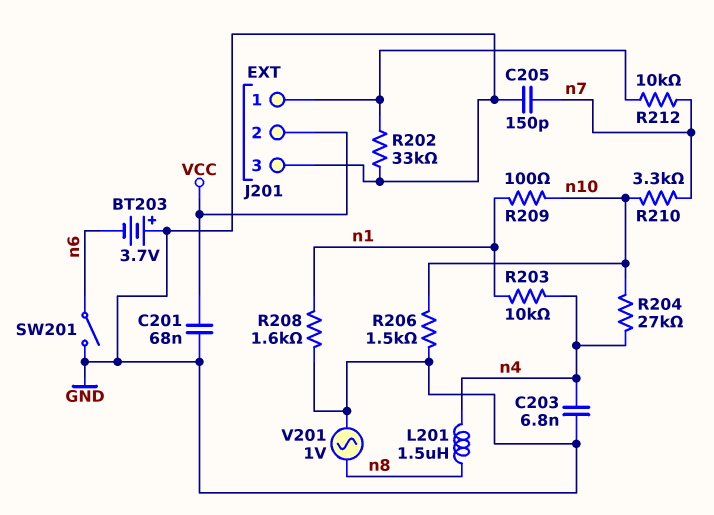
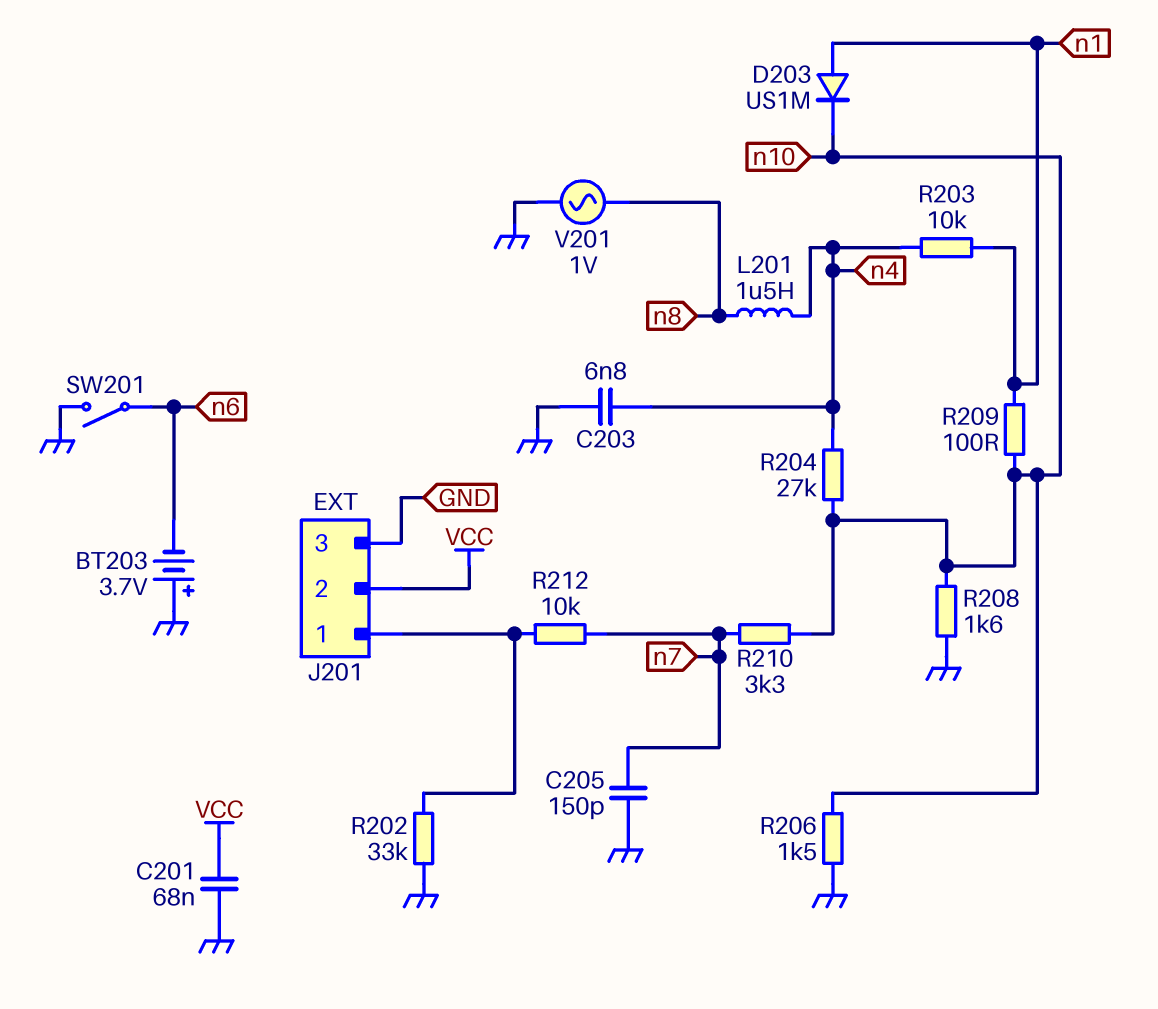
D203: none -> diode US1M (A n1, K n10)
R208: 1.6k (GND, n1) -> 1.6k (GND, n10)

